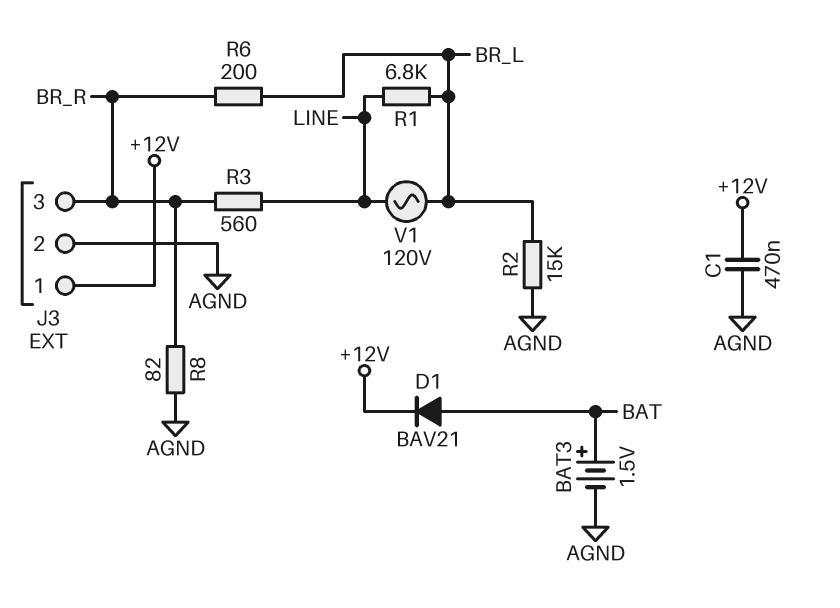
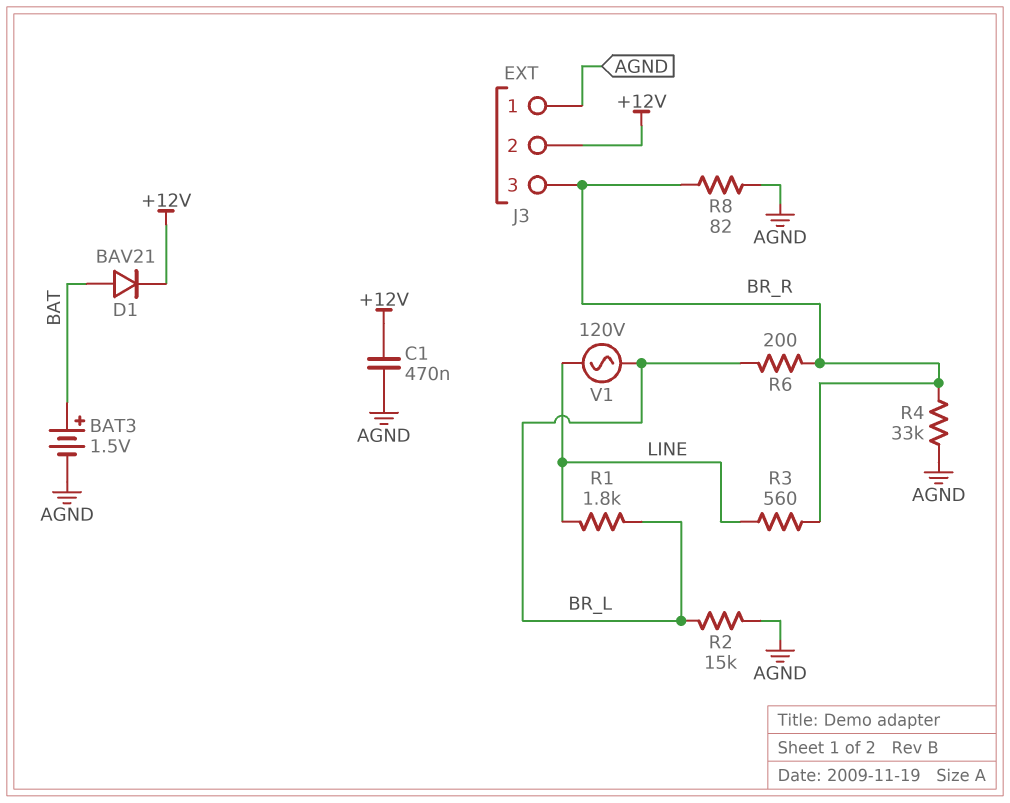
J3 pin 1: +12V -> AGND
J3 pin 2: AGND -> +12V
R1: 6.8k (BR_L, LINE) -> 1.8k (BR_L, LINE)
R4: none -> 33k (AGND, BR_R)

